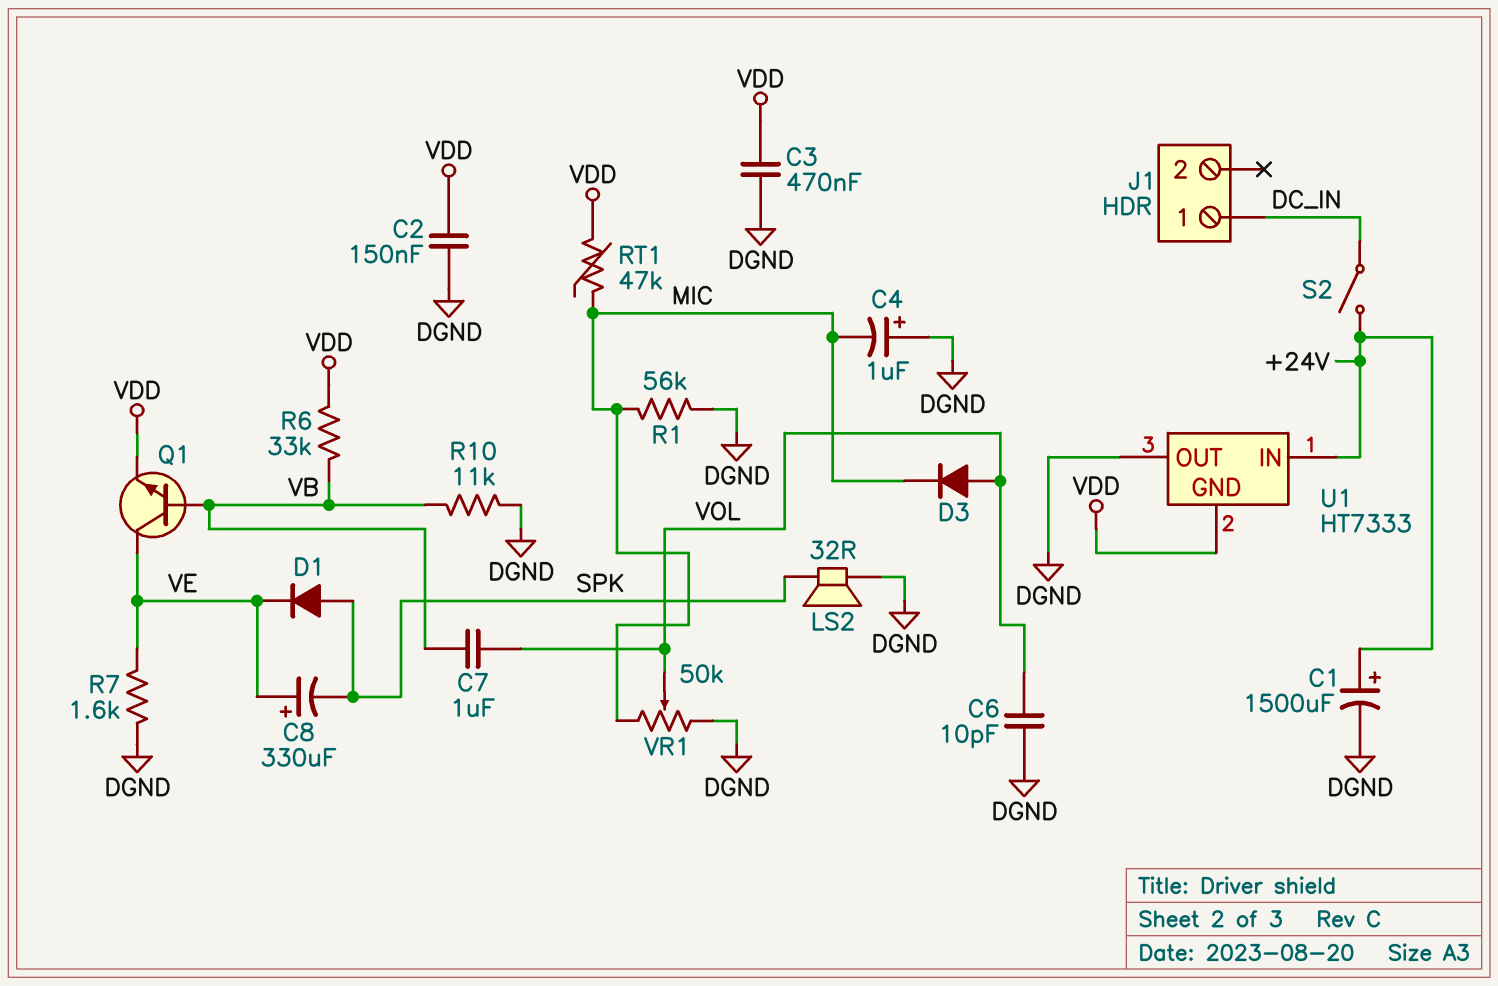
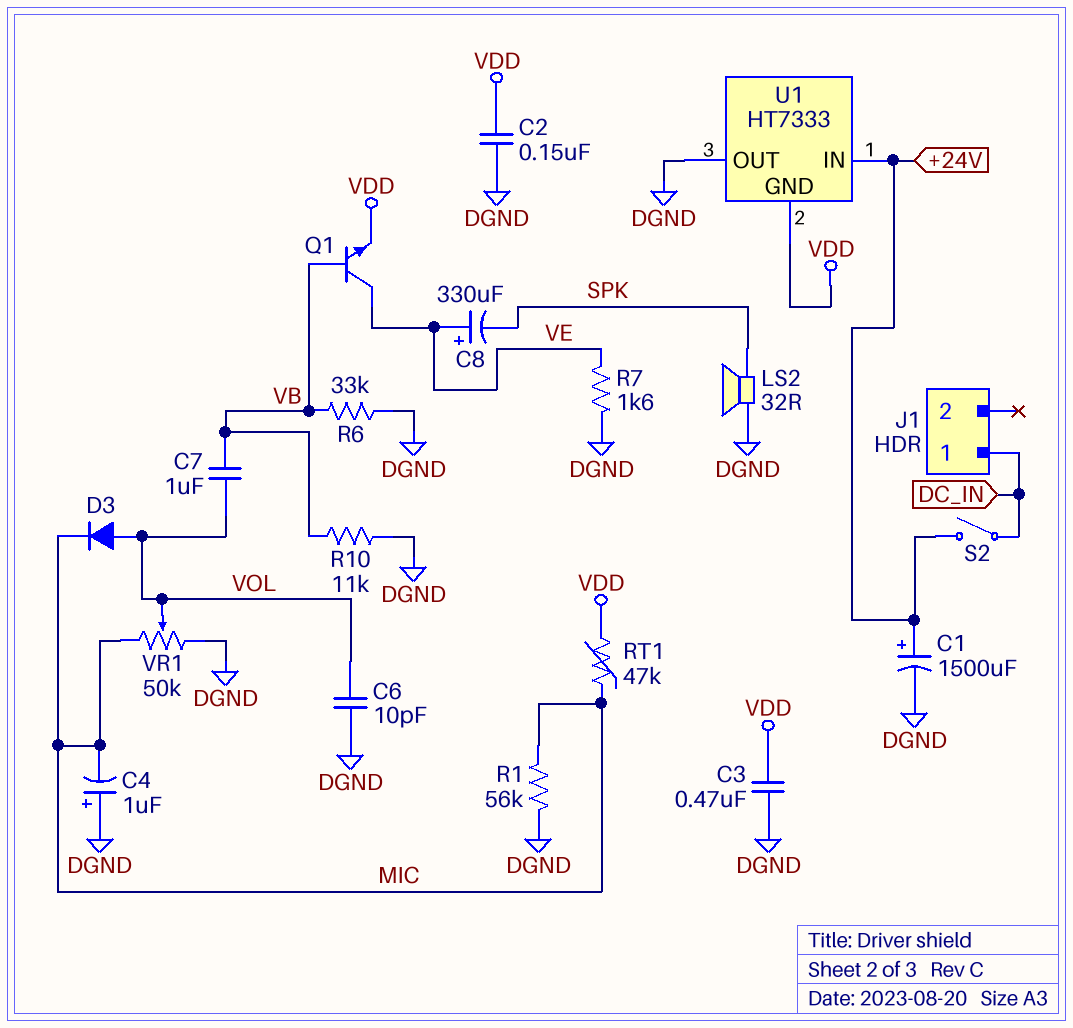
D1: diode (A SPK, K VE) -> none
R6: 33k (VB, VDD) -> 33k (DGND, VB)

